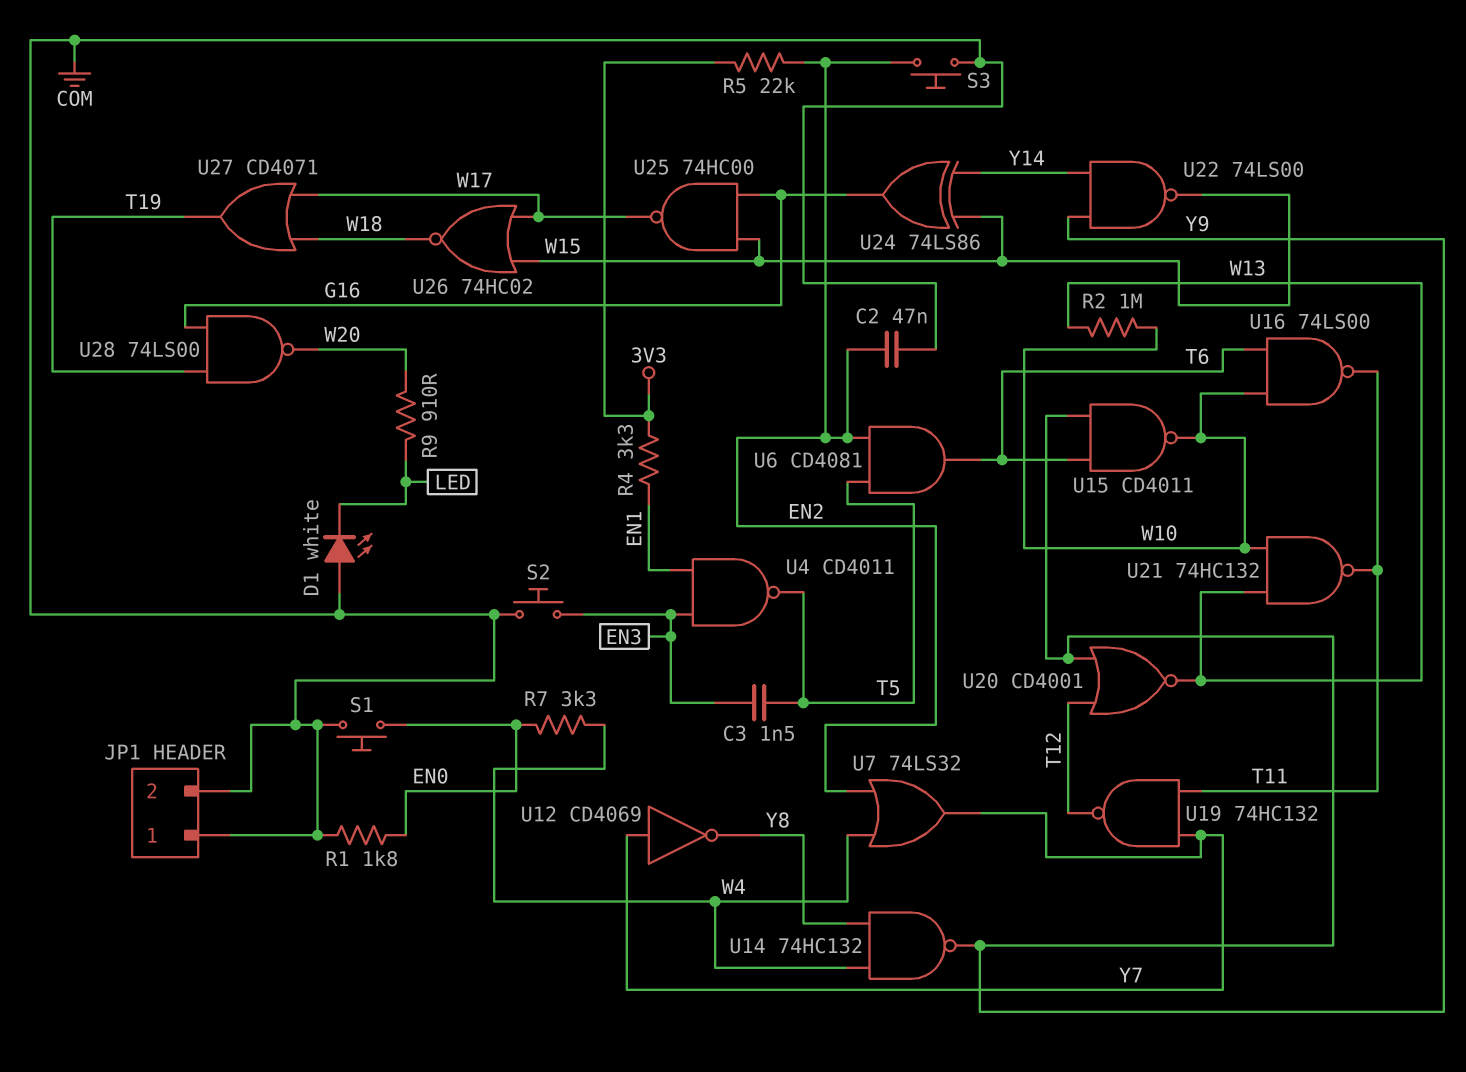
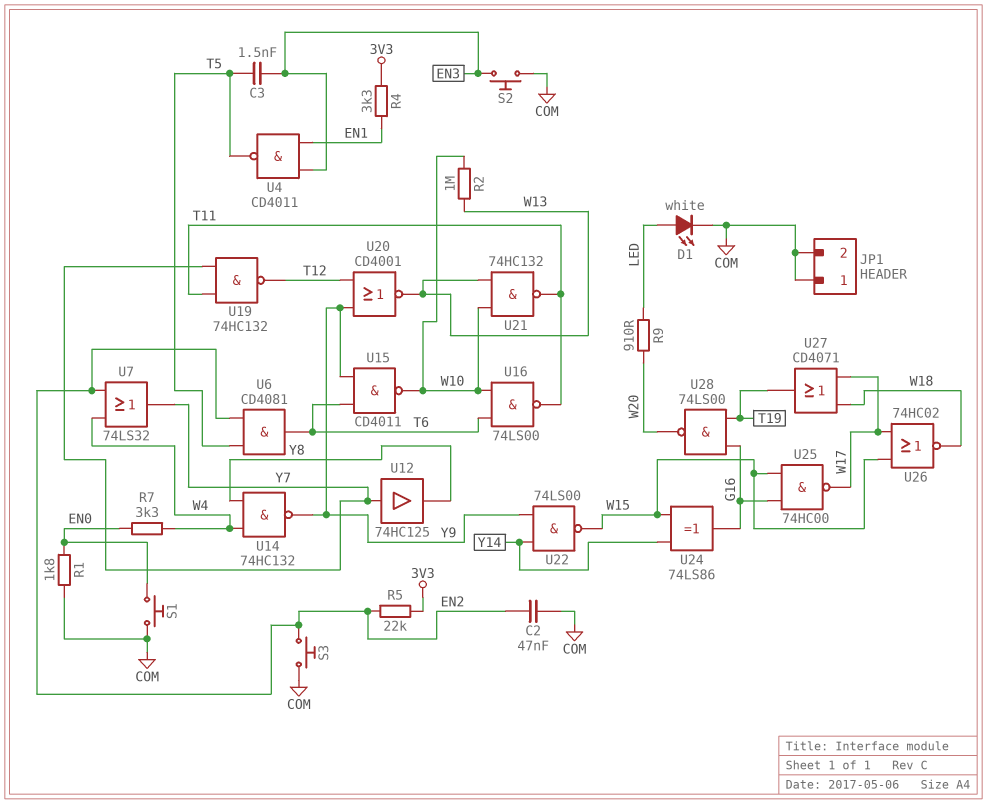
D1: LED white (A COM, K LED) -> LED white (A LED, K COM)
U12: NOT CD4069 (in Y7, out Y8) -> buffer 74HC125 (in Y7, out Y8)

